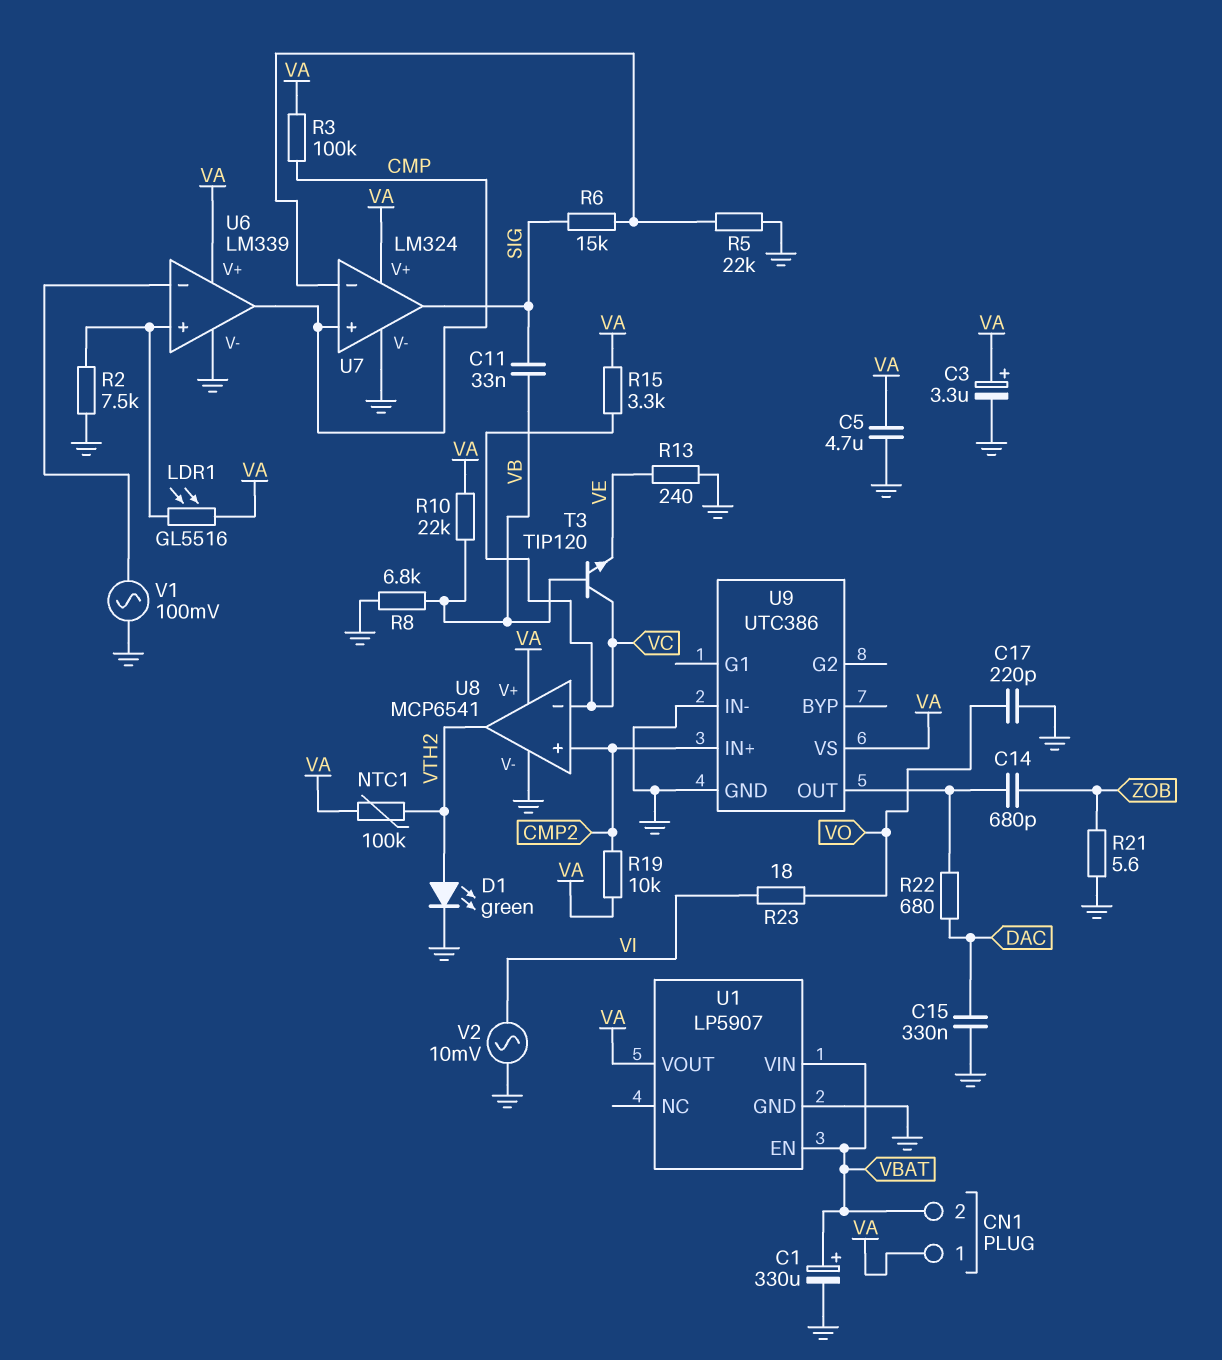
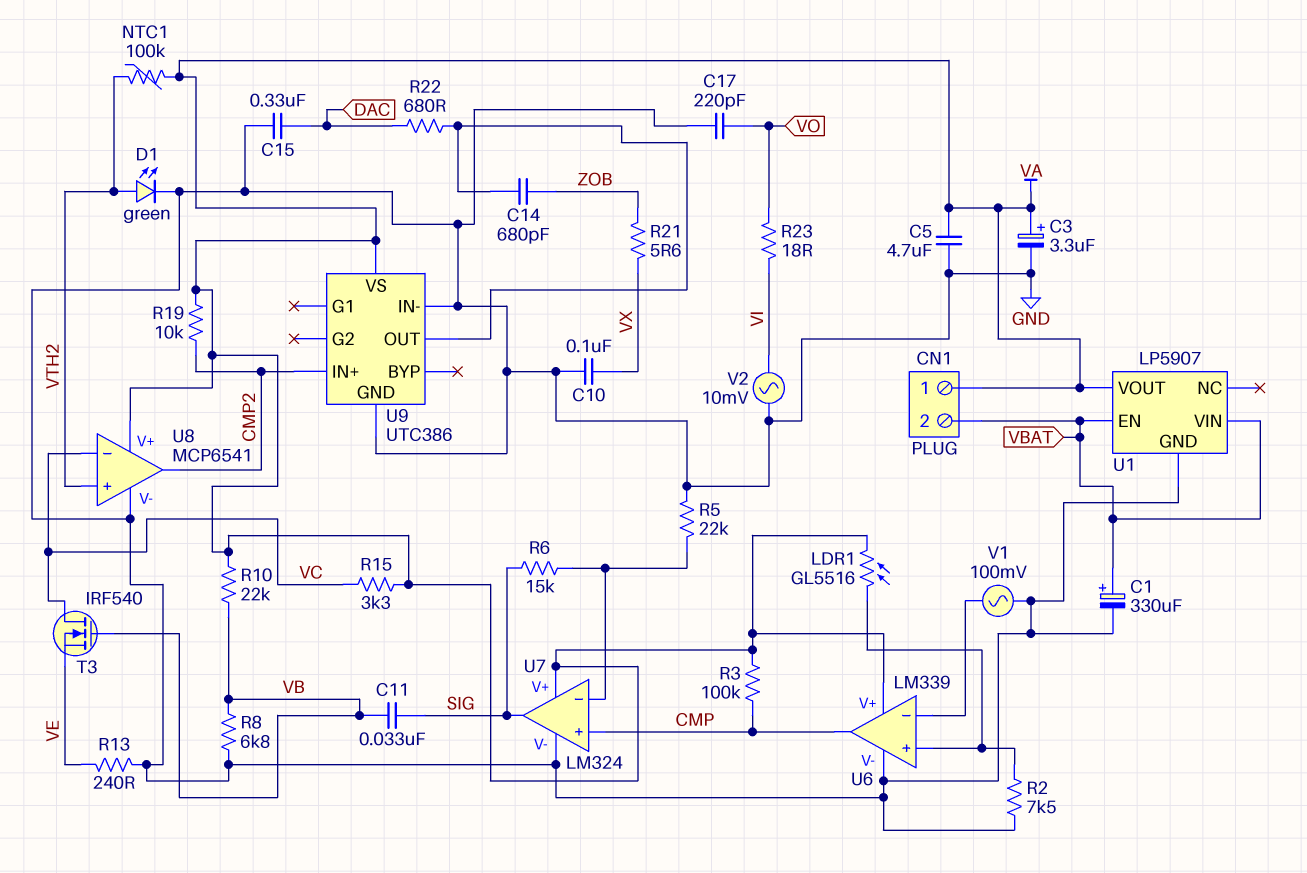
C10: none -> 100nF (GND, VX)
R21: 5.6 (GND, ZOB) -> 5.6 (VX, ZOB)
T3: NPN TIP120 (B VB, C VC, E VE) -> NMOS IRF540 (G VB, D VC, S VE)
U8 pin in+: CMP2 -> VTH2
U8 pin out: VTH2 -> CMP2

